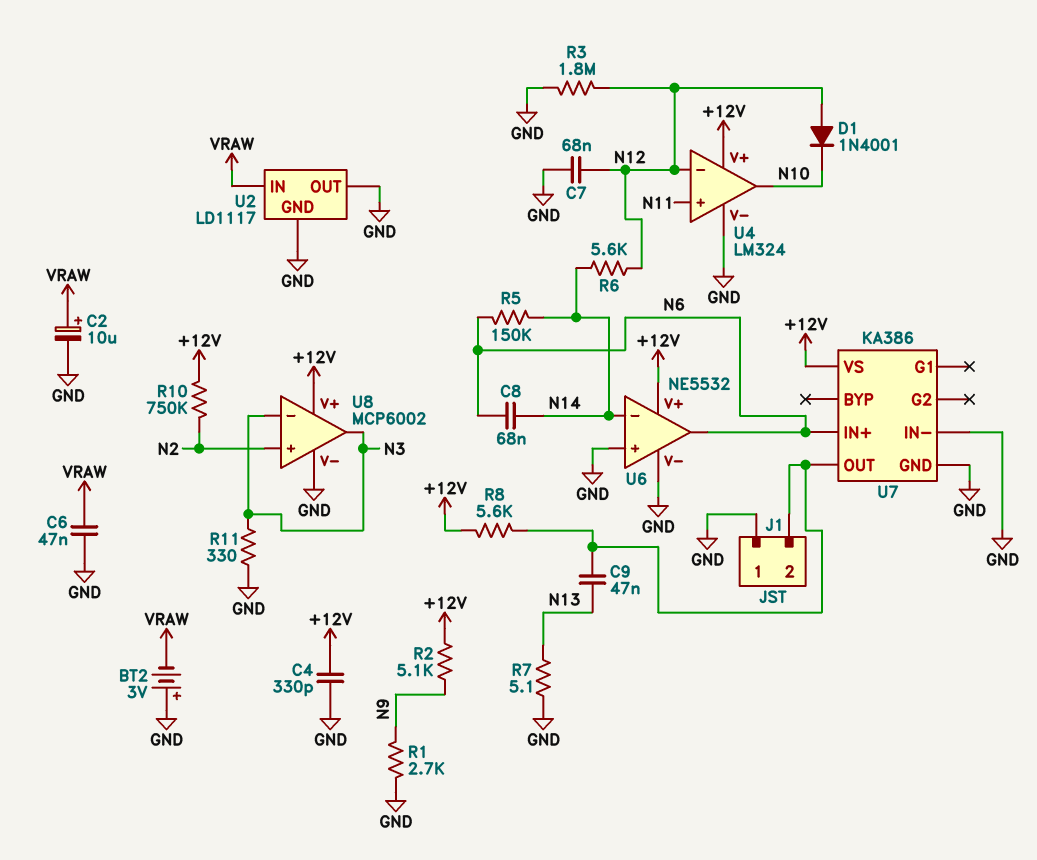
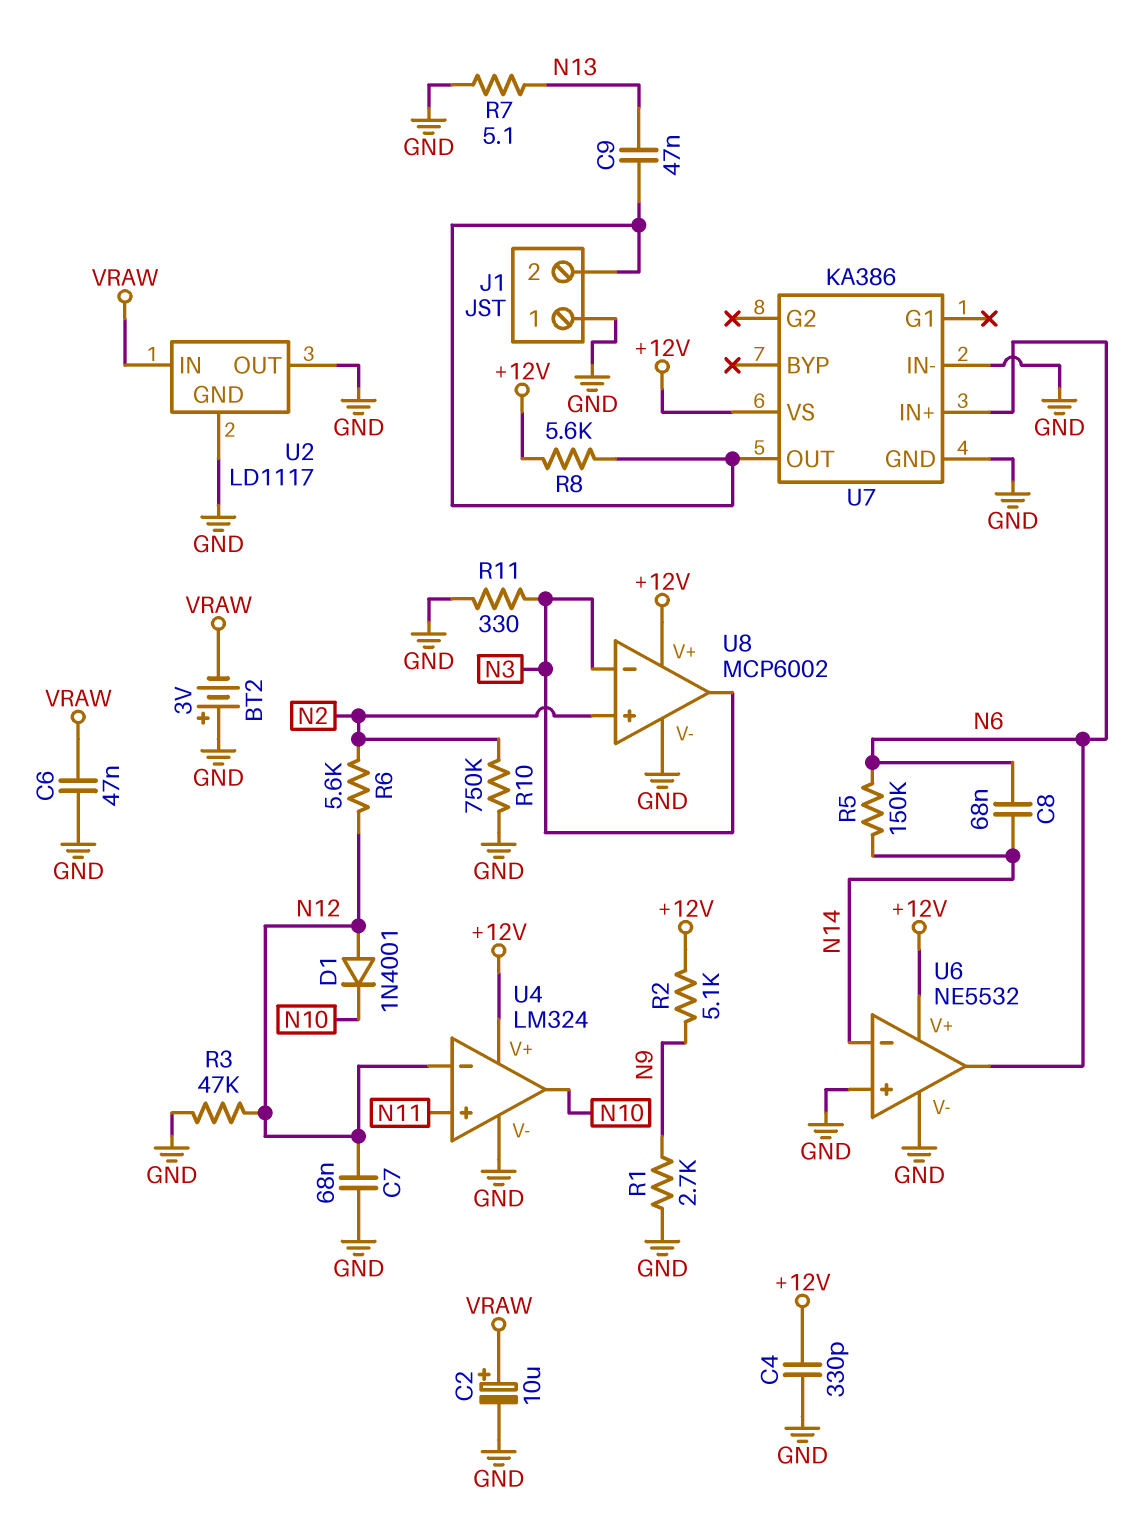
R3: 1.8M (GND, N12) -> 47k (GND, N12)
R6: 5.6k (N12, N14) -> 5.6k (N2, N12)
R10: 750k (+12V, N2) -> 750k (GND, N2)

